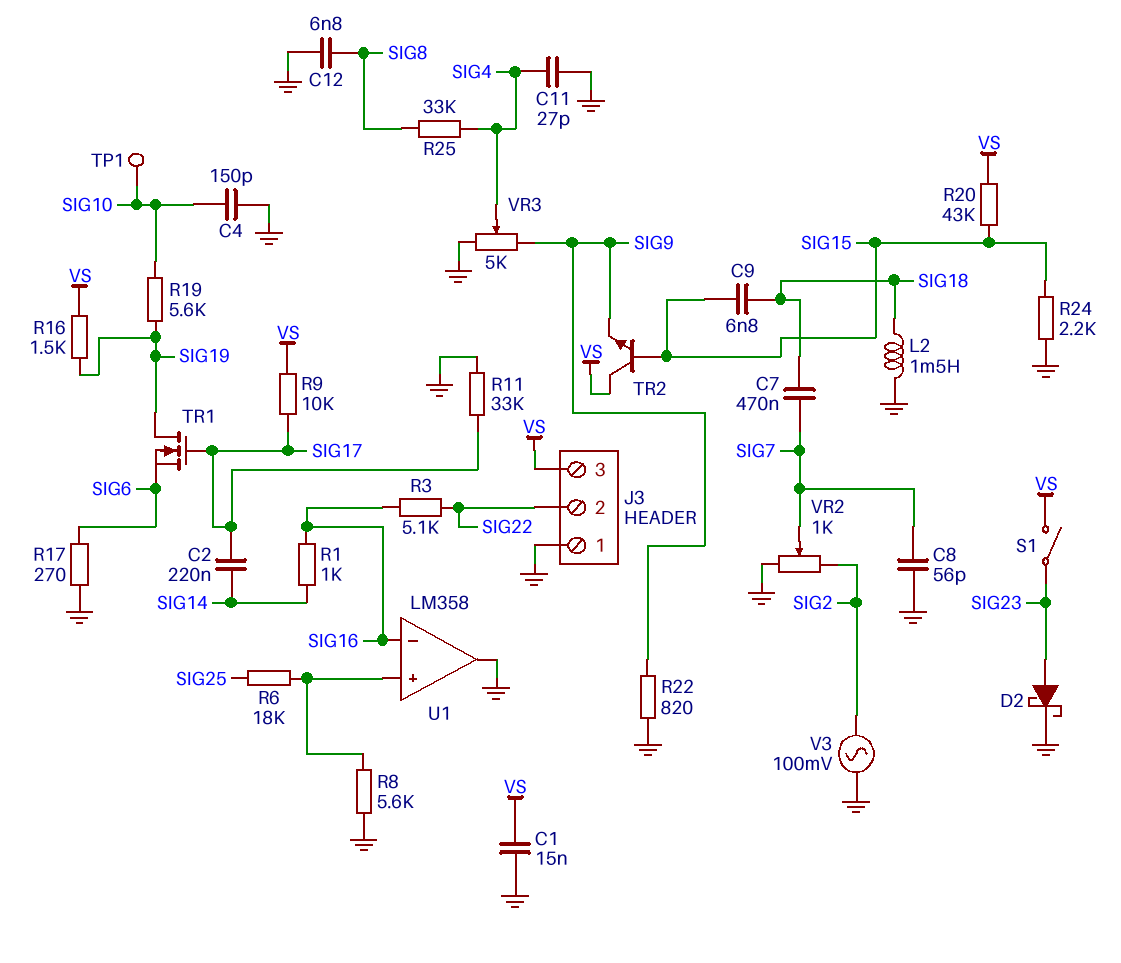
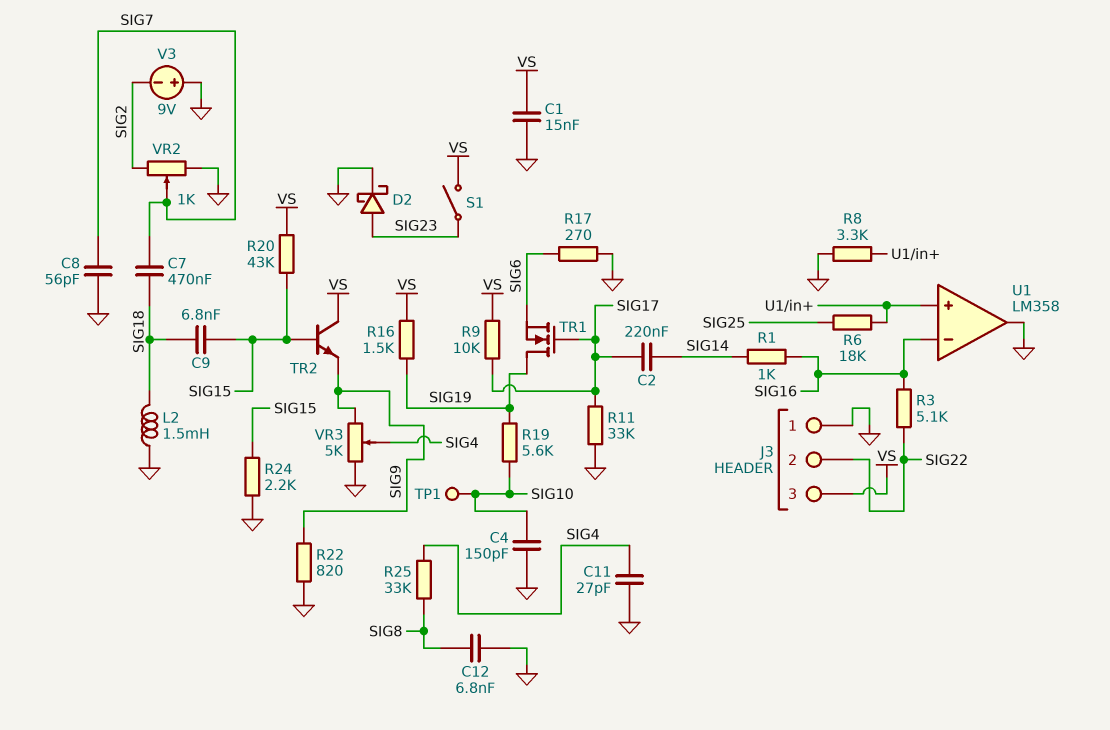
R8: 5.6k (GND, U1/in+) -> 3.3k (GND, U1/in+)
V3: AC 100mV (GND, SIG2) -> 9V (plus GND, minus SIG2)

